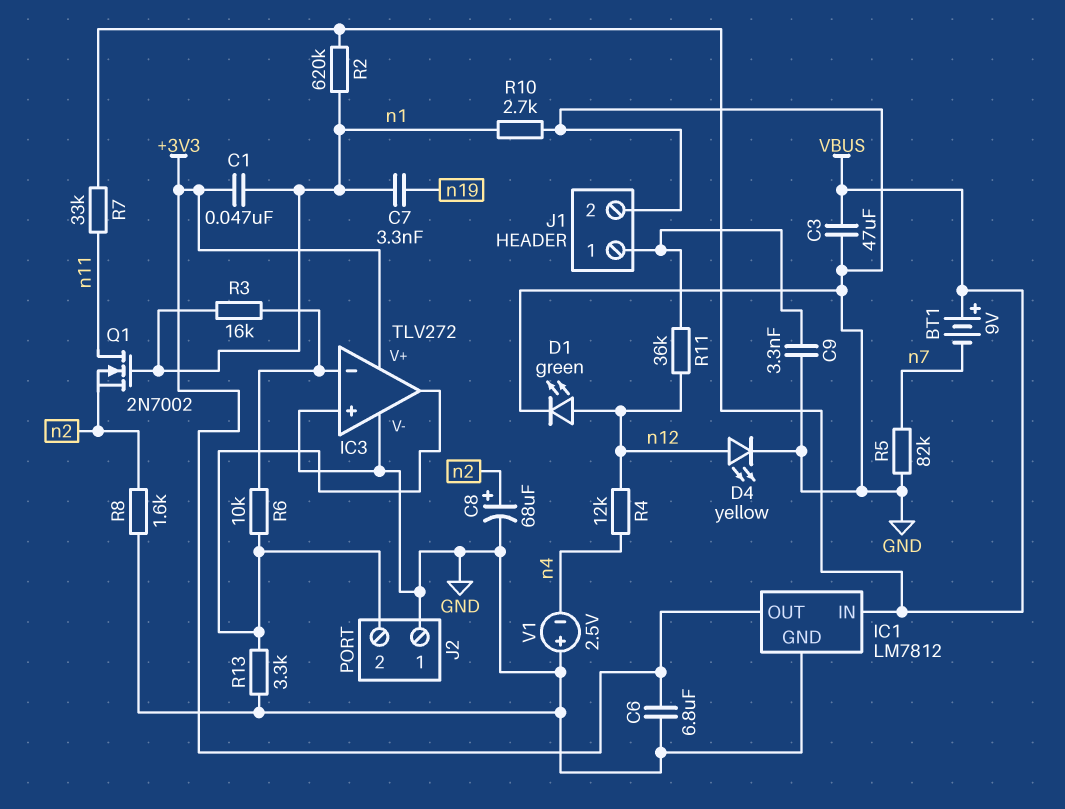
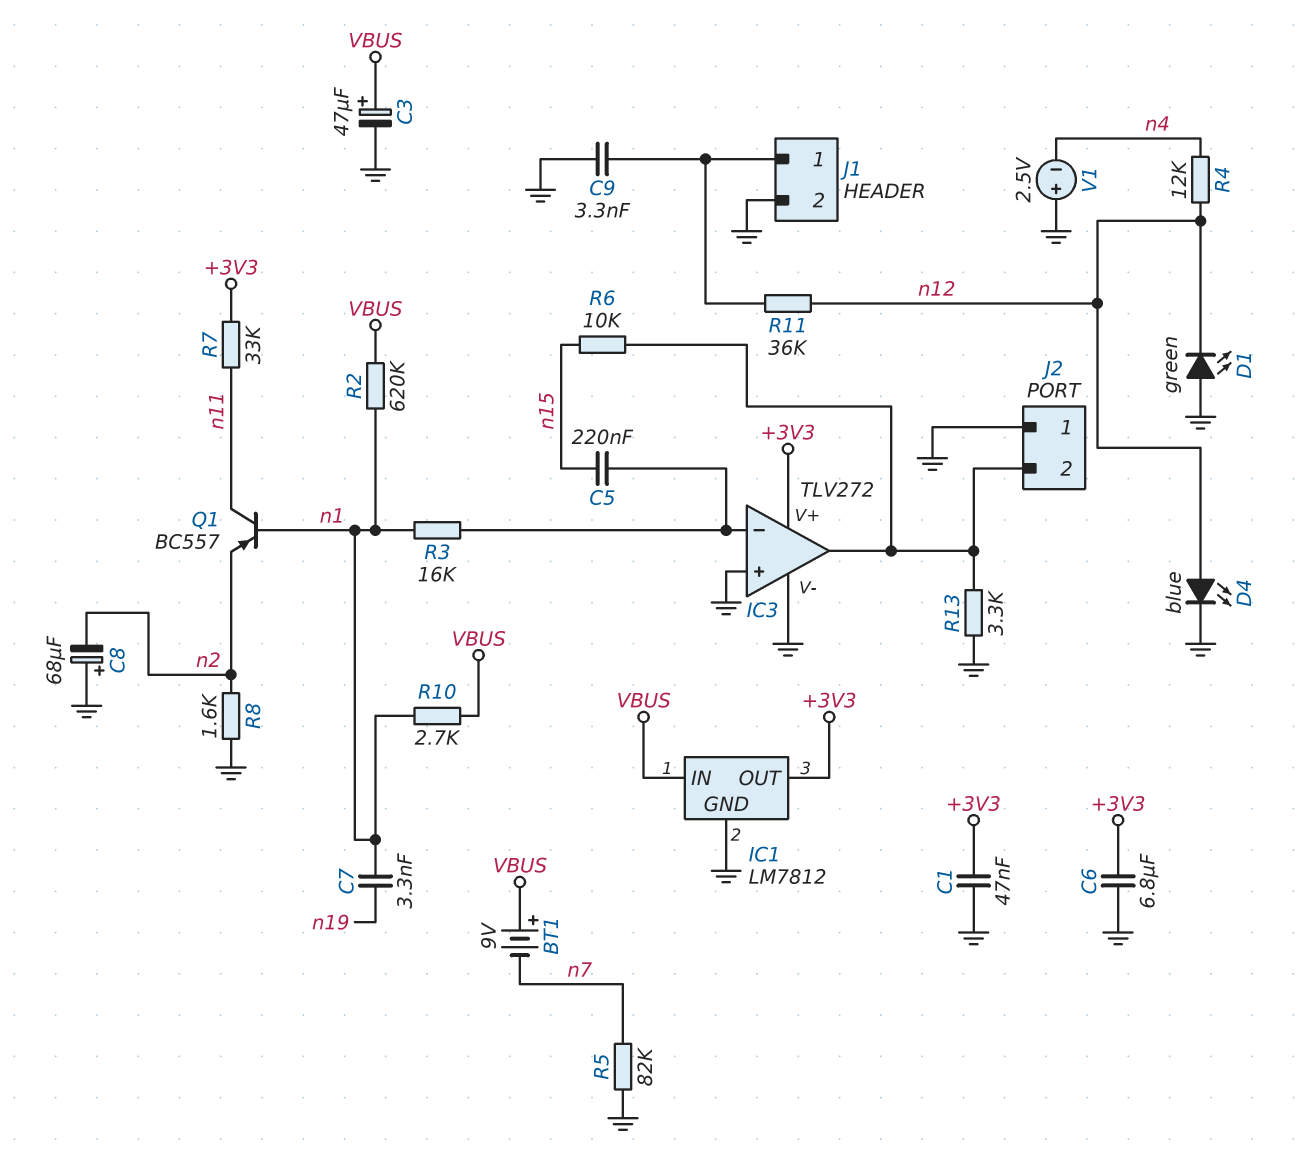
C1: 47nF (+3V3, n1) -> 47nF (+3V3, GND)
C3: 47uF (GND, VBUS) -> 47uF (plus VBUS, minus GND)
C5: none -> 220nF (IC3/in-, n15)
C8: 68uF (plus n2, minus GND) -> 68uF (plus GND, minus n2)
D1: LED green (A n12, K GND) -> LED green (A GND, K n12)
D4: LED yellow (A n12, K GND) -> LED blue (A n12, K GND)
Q1: NMOS 2N7002 (G n1, D n11, S n2) -> PNP BC557 (B n1, C n11, E n2)
R6: 10k (IC3/in-, IC3/out) -> 10k (IC3/out, n15)
R7: 33k (VBUS, n11) -> 33k (+3V3, n11)
R10: 2.7k (GND, n1) -> 2.7k (VBUS, n1)

